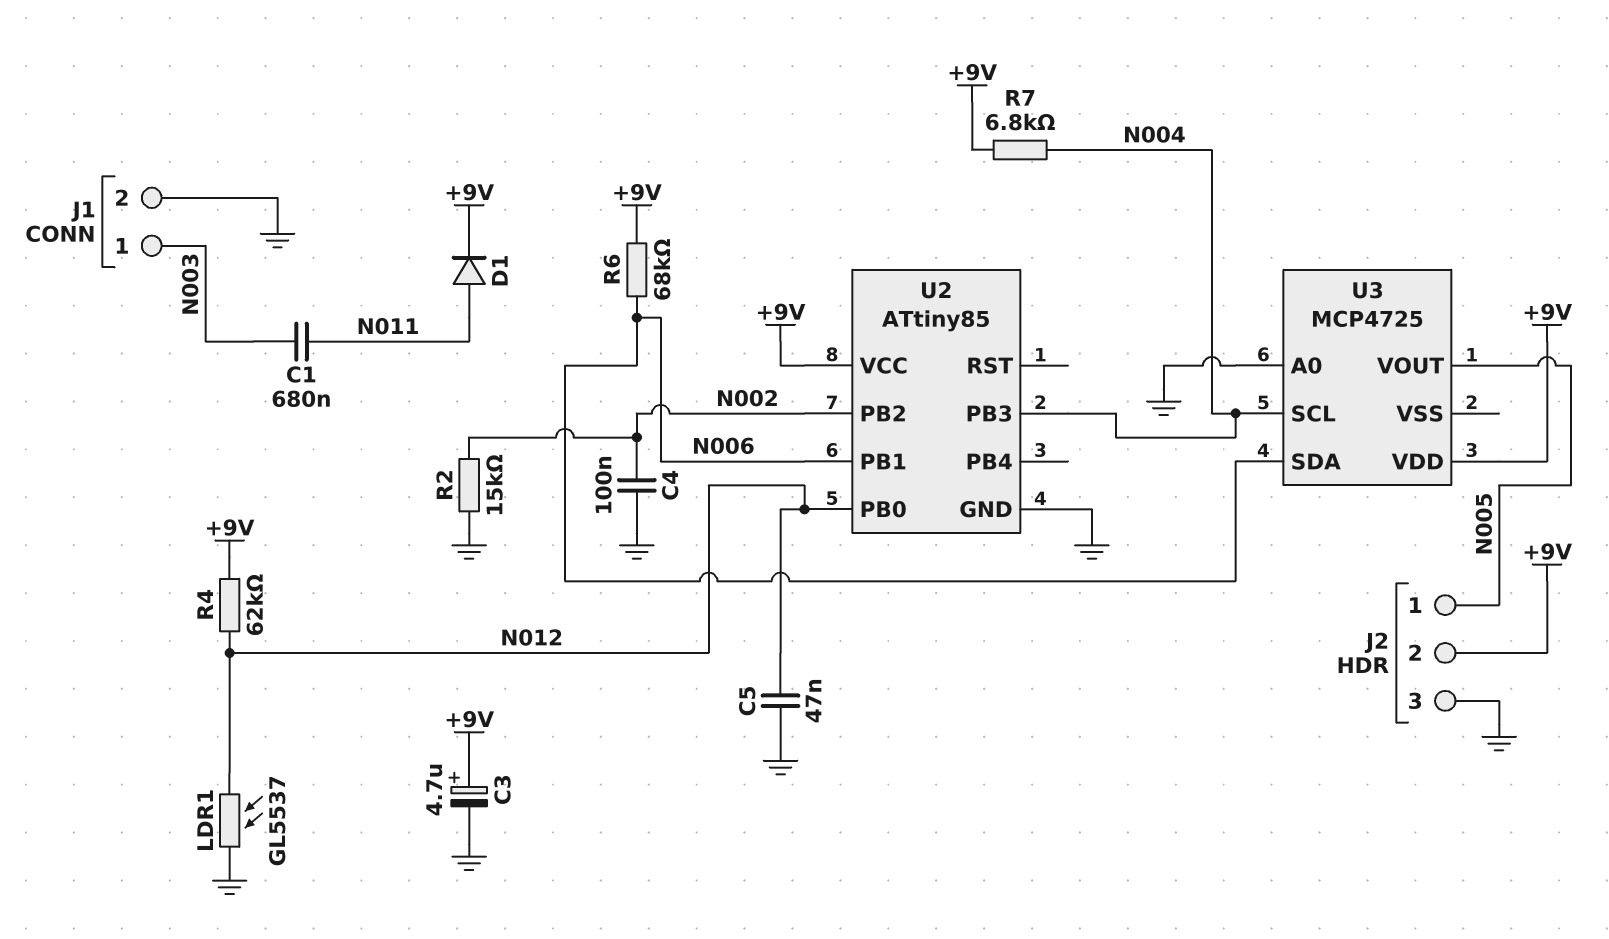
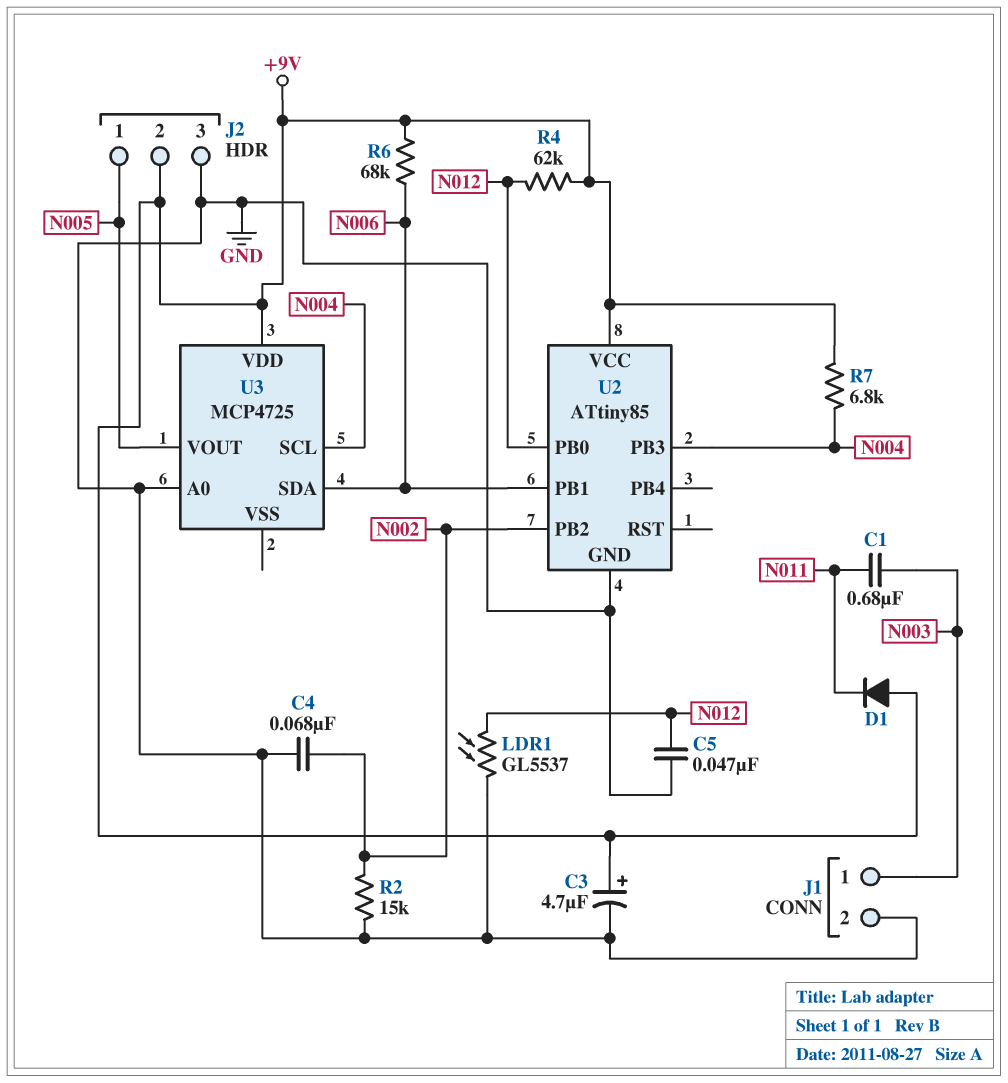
C4: 100nF (GND, N002) -> 68nF (GND, N002)
D1: diode (A N011, K +9V) -> diode (A +9V, K N011)

